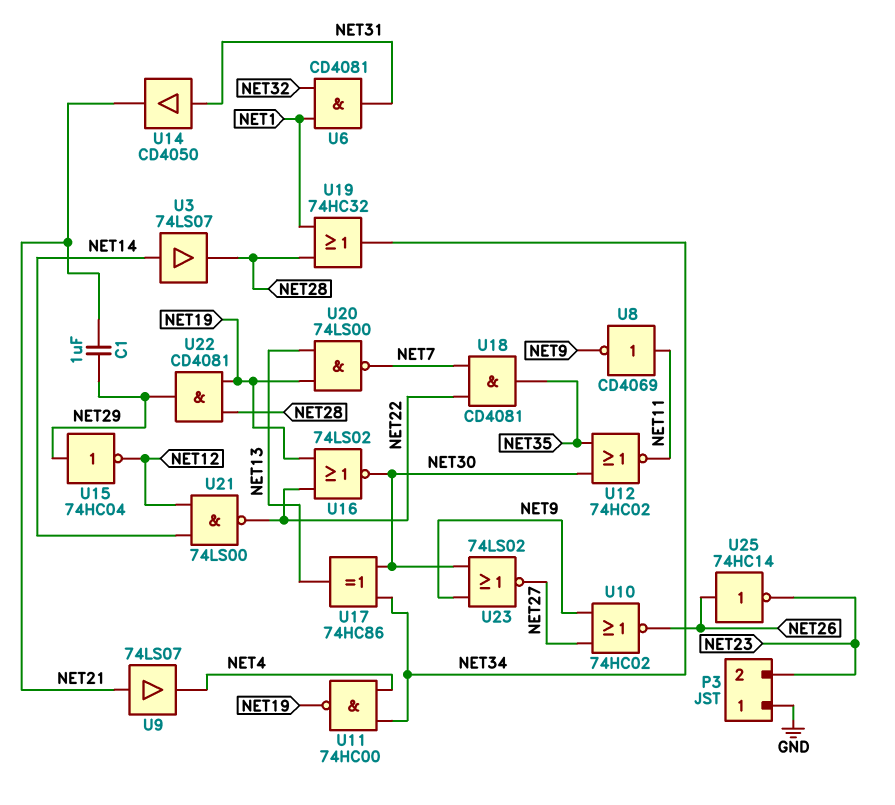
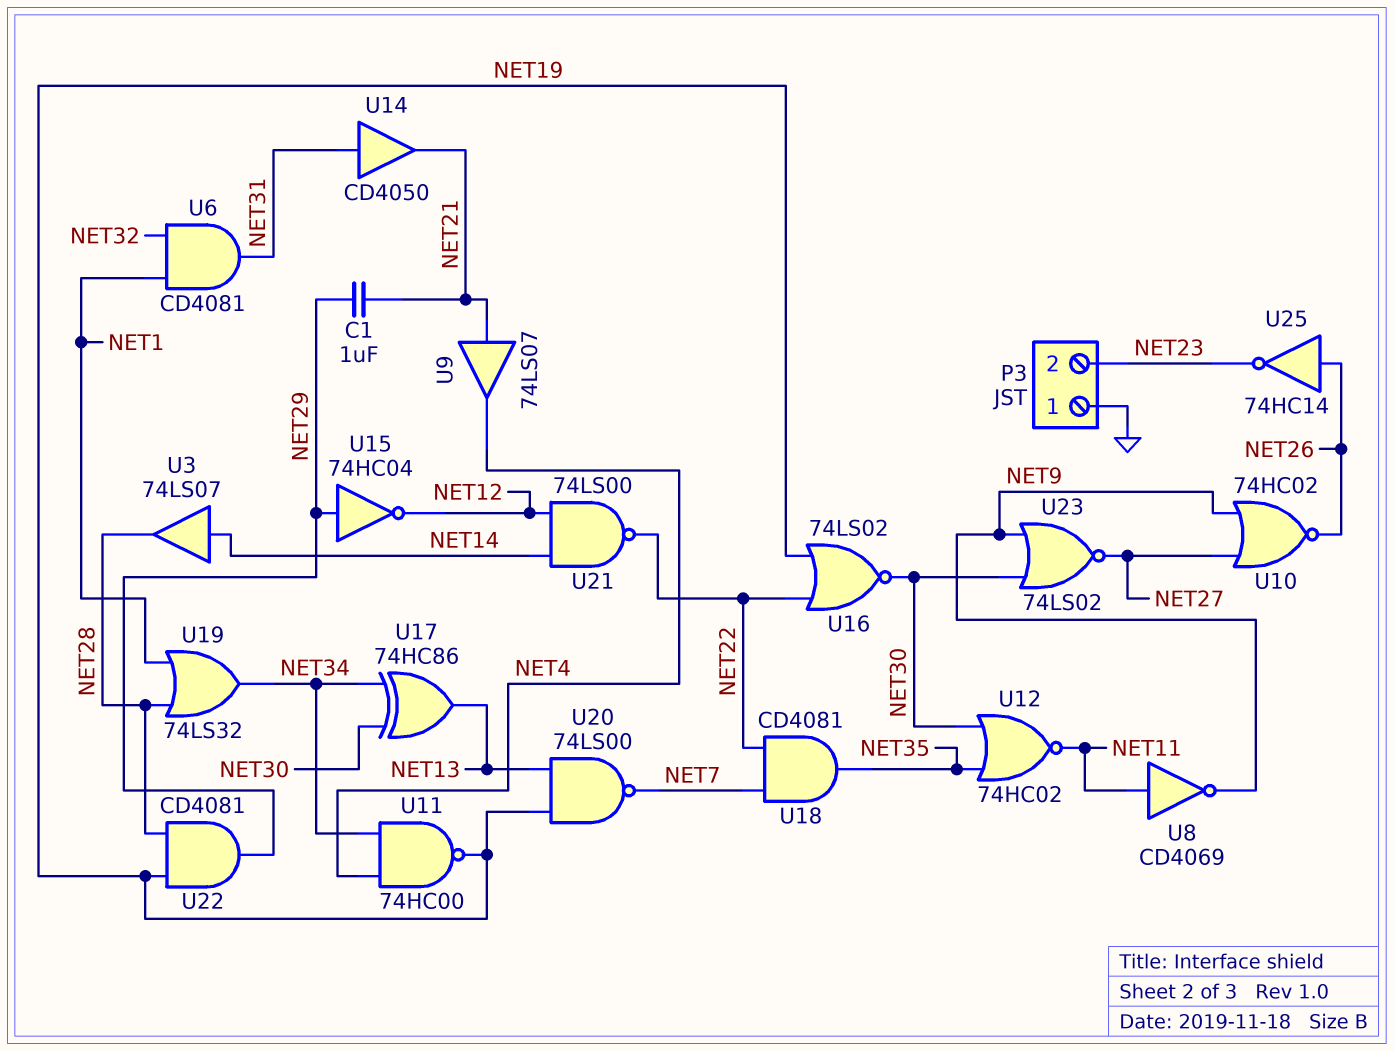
U19: OR 74HC32 (in NET1, in NET28, out NET34) -> OR 74LS32 (in NET1, in NET28, out NET34)

